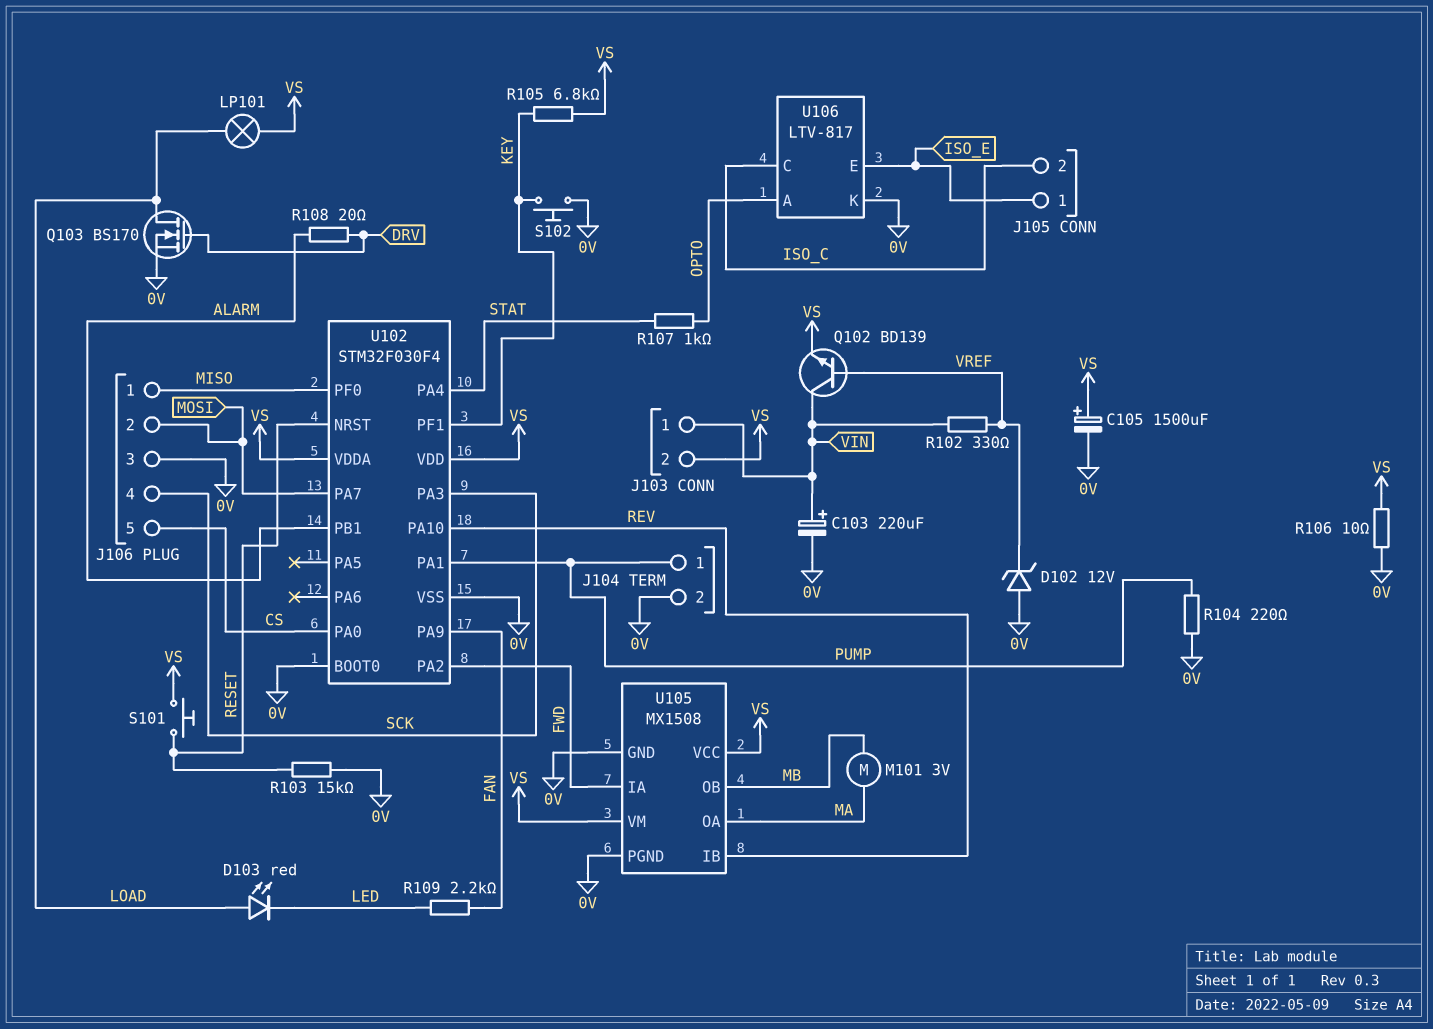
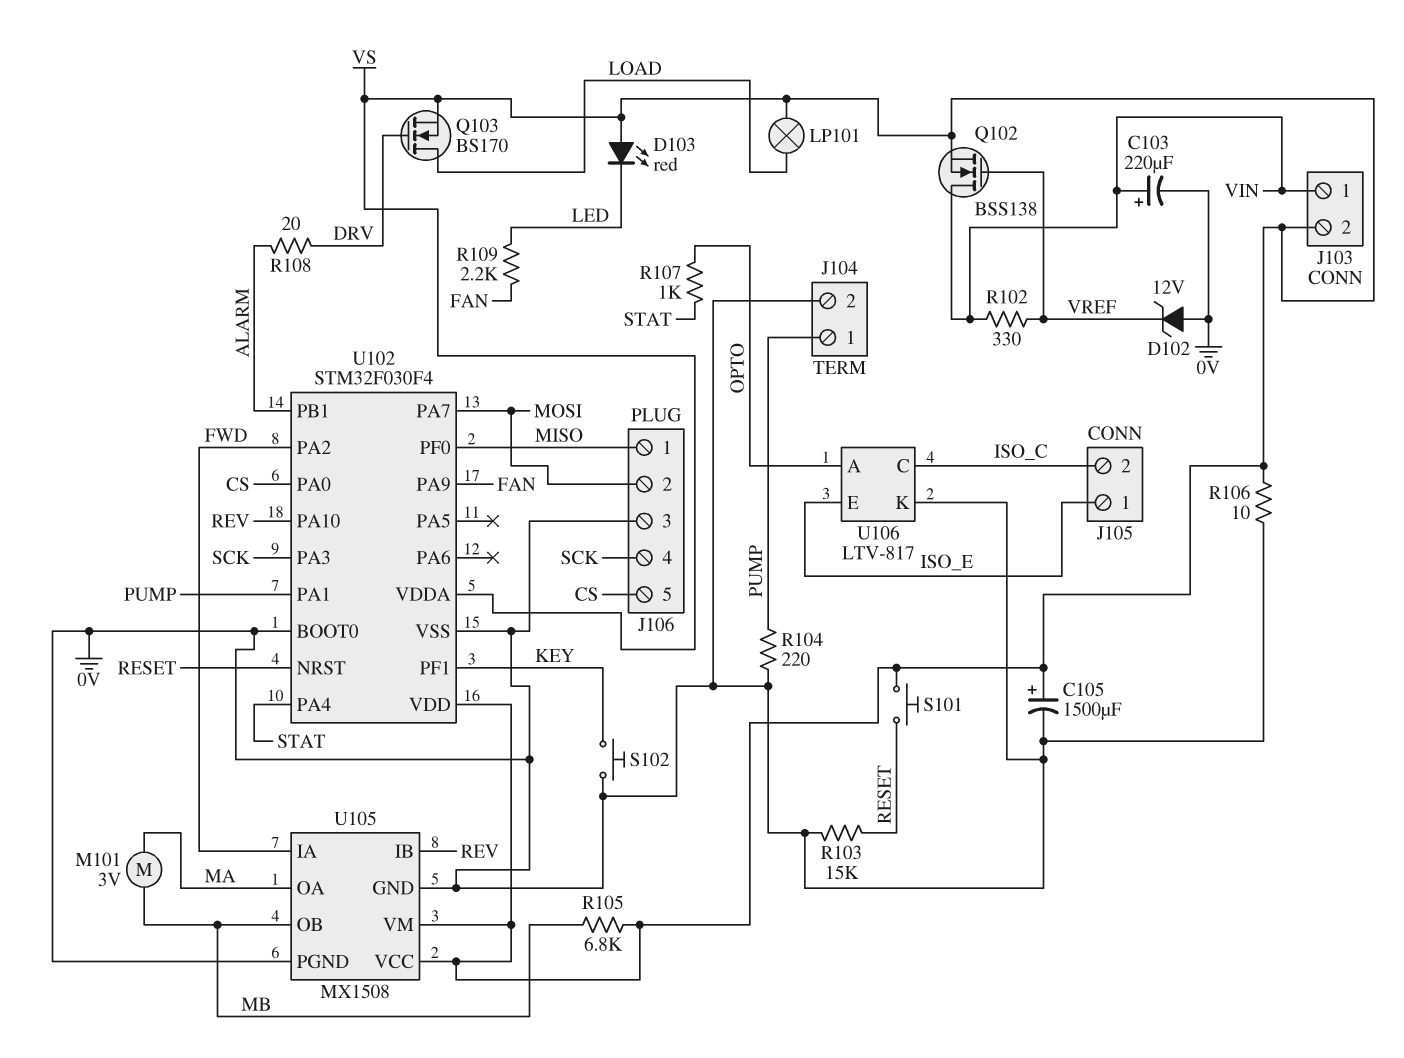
D103: LED red (A LOAD, K LED) -> LED red (A VS, K LED)
Q102: NPN BD139 (B VREF, C VIN, E VS) -> NMOS BSS138 (G VREF, D VIN, S VS)
Q103: NMOS BS170 (G DRV, D LOAD, S 0V) -> NMOS BS170 (G DRV, D LOAD, S VS)
R105: 6.8k (KEY, VS) -> 6.8k (MB, VS)

